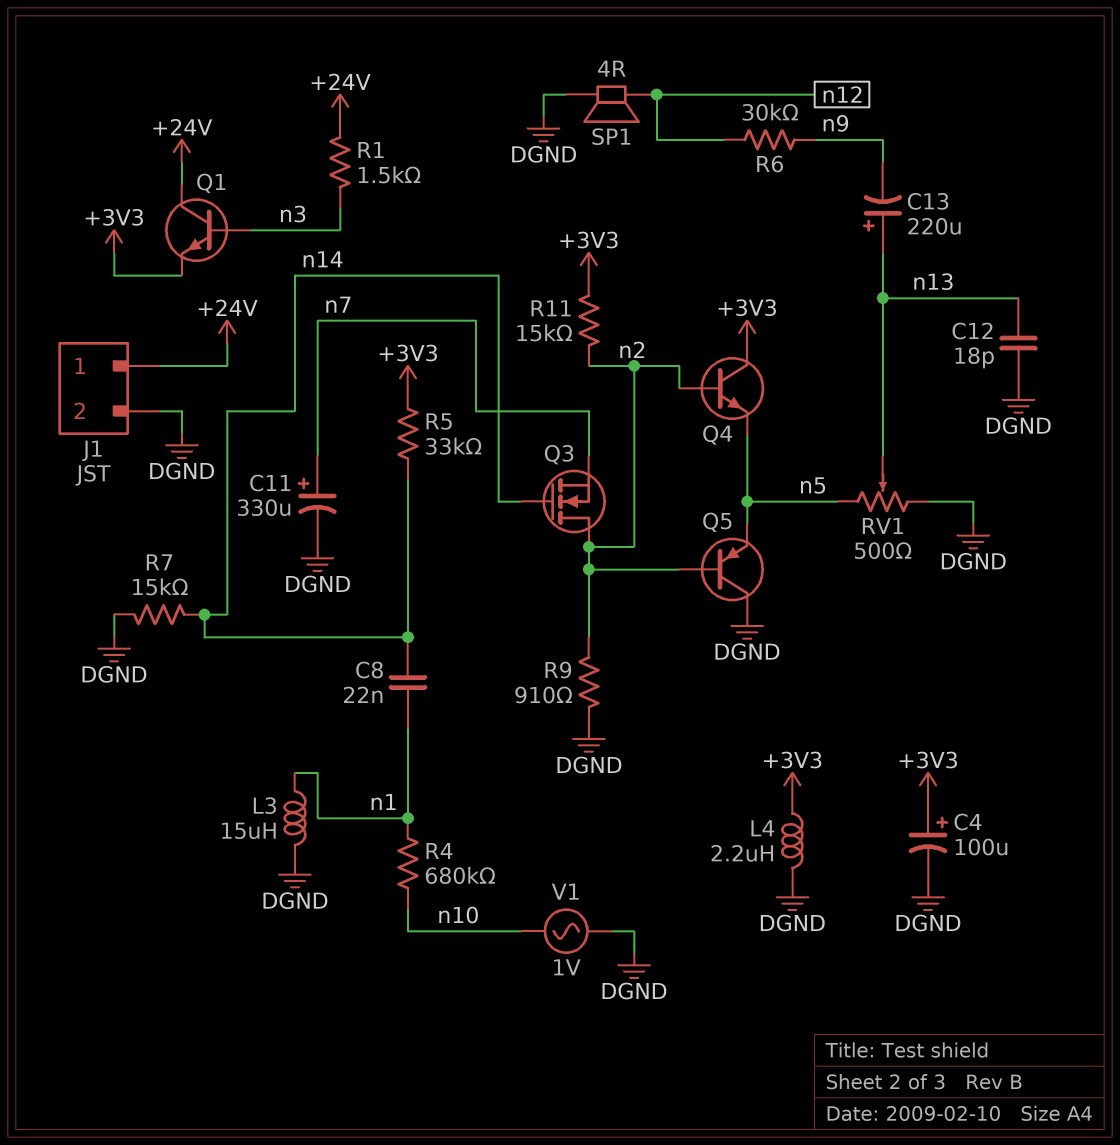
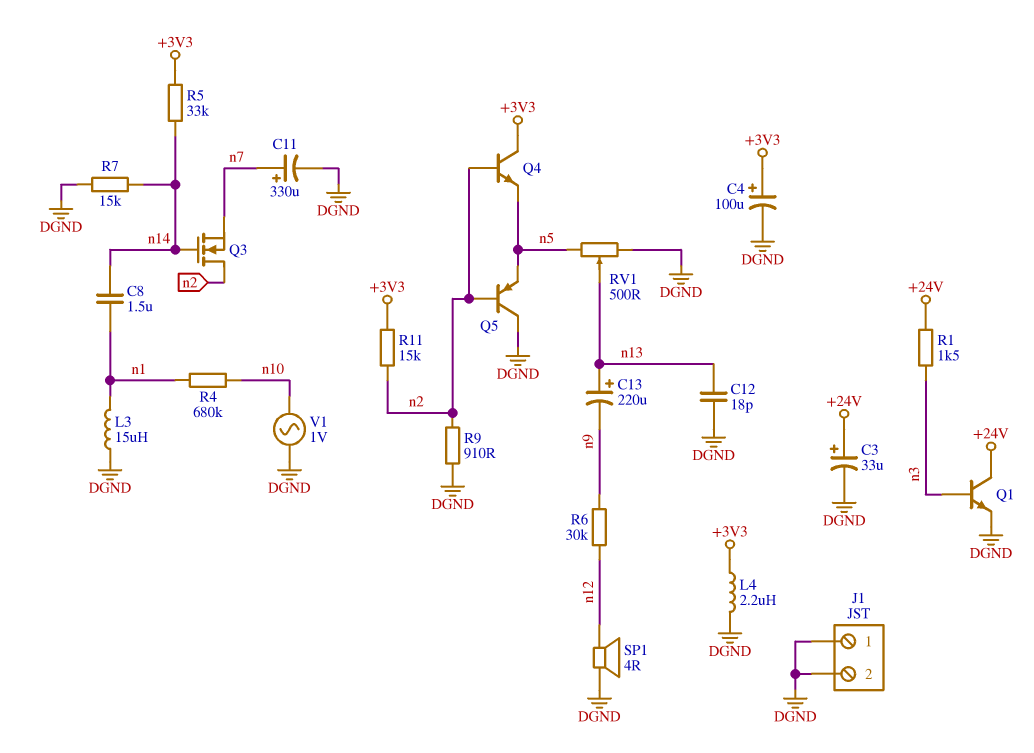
C3: none -> 33uF (plus +24V, minus DGND)
C8: 22nF (n1, n14) -> 1.5uF (n1, n14)
J1 pin 1: +24V -> DGND
Q1: NPN (B n3, C +24V, E +3V3) -> NPN (B n3, C +24V, E DGND)

